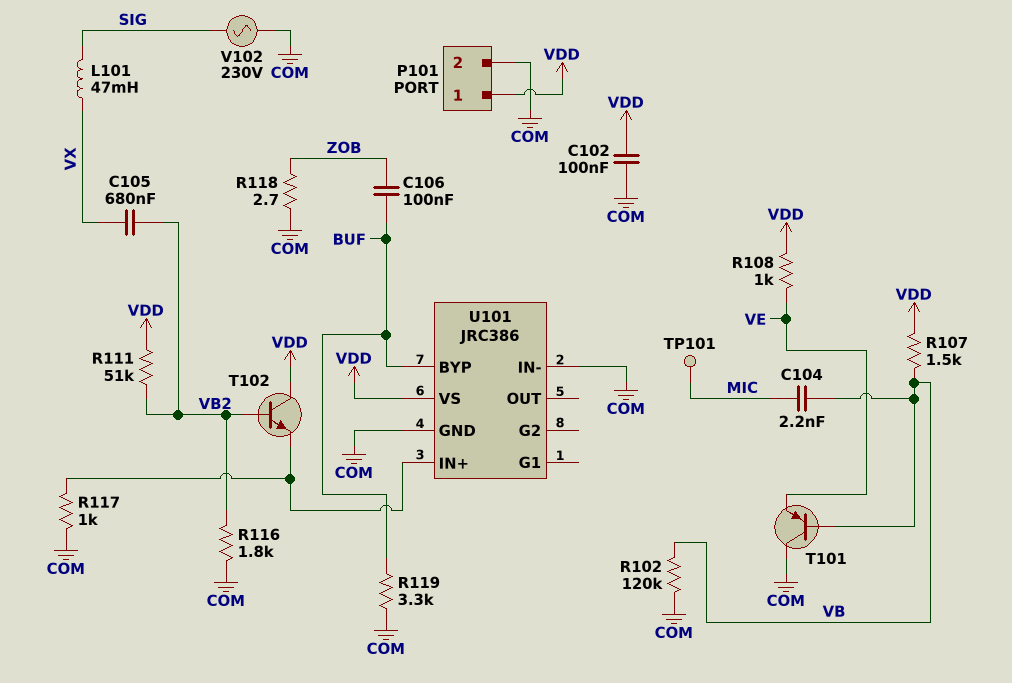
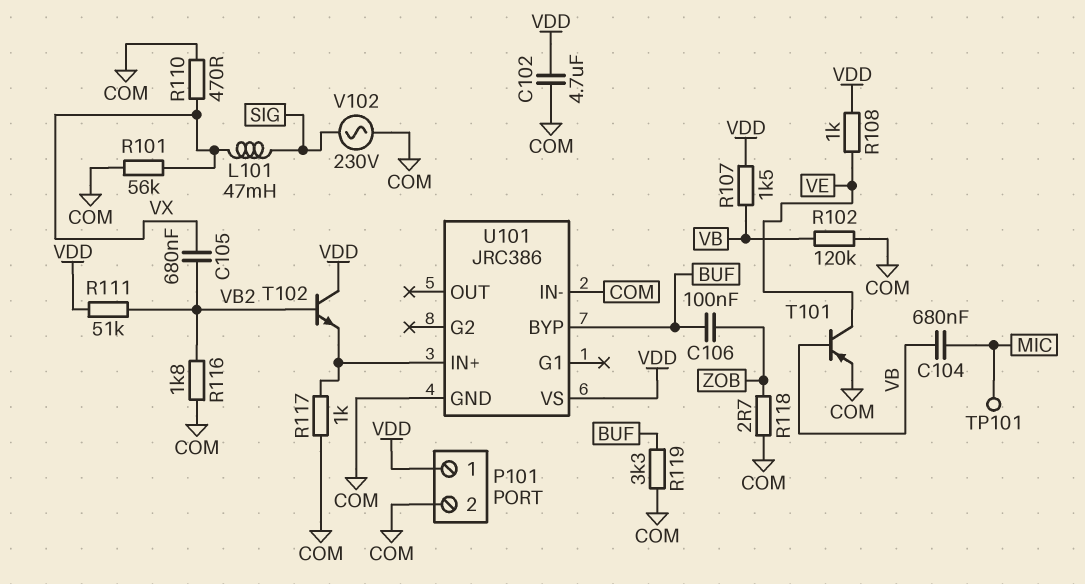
C102: 100nF (COM, VDD) -> 4.7uF (COM, VDD)
C104: 2.2nF (MIC, VB) -> 680nF (MIC, VB)
R101: none -> 56k (COM, VX)
R110: none -> 470 (COM, VX)
T101: PNP (B VB, C COM, E VE) -> PNP (B VB, C VE, E COM)

